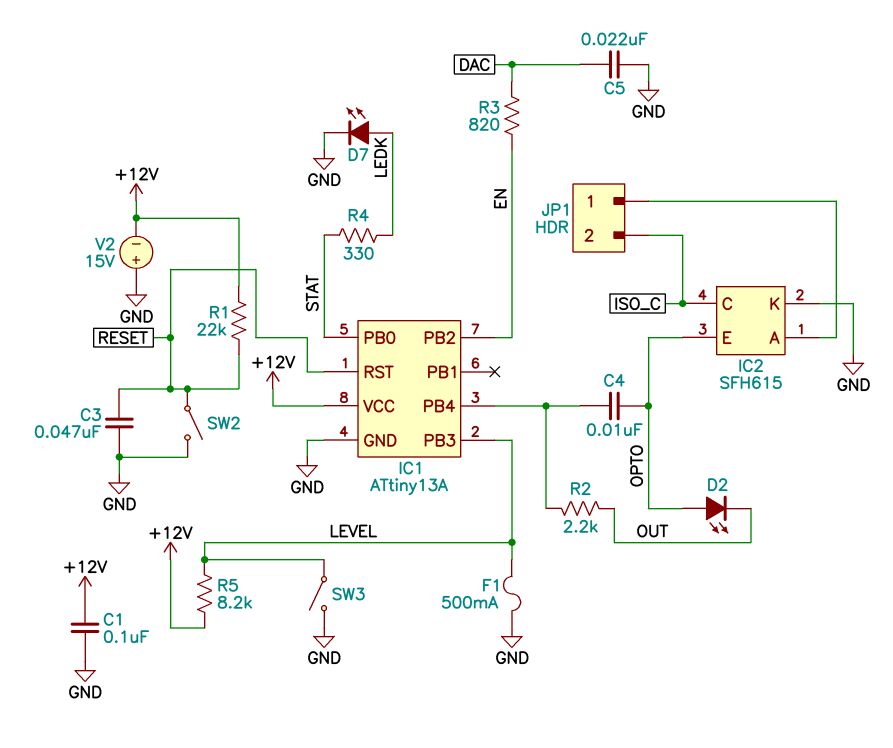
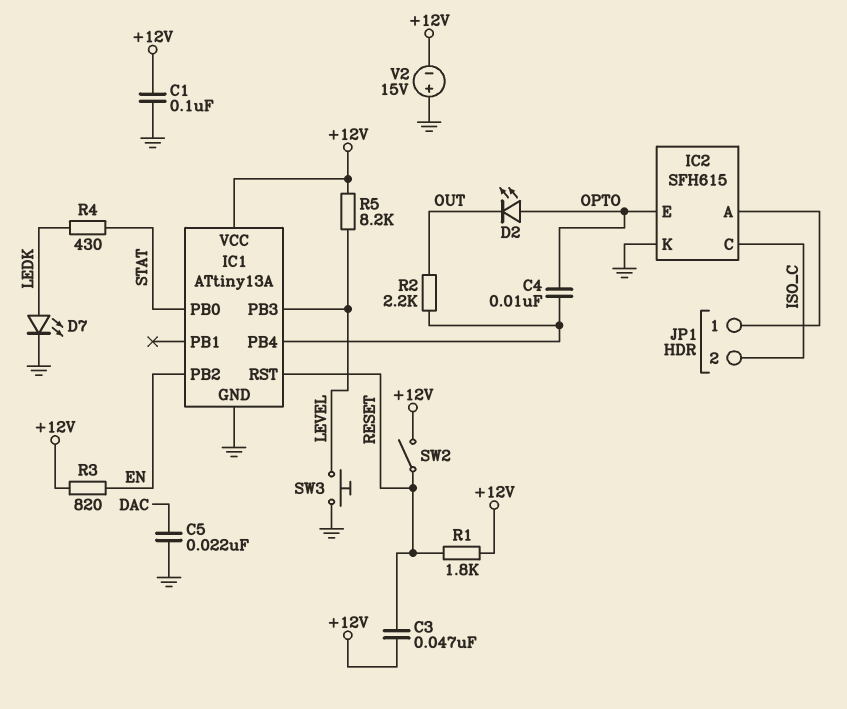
C3: 47nF (GND, RESET) -> 47nF (+12V, RESET)
F1: 500mA (GND, LEVEL) -> none
R1: 22k (+12V, RESET) -> 1.8k (+12V, RESET)
R3: 820 (DAC, EN) -> 820 (+12V, EN)
R4: 330 (LEDK, STAT) -> 430 (LEDK, STAT)
SW2: switch (GND, RESET) -> switch (+12V, RESET)
SW3: switch (GND, LEVEL) -> button (GND, LEVEL)

